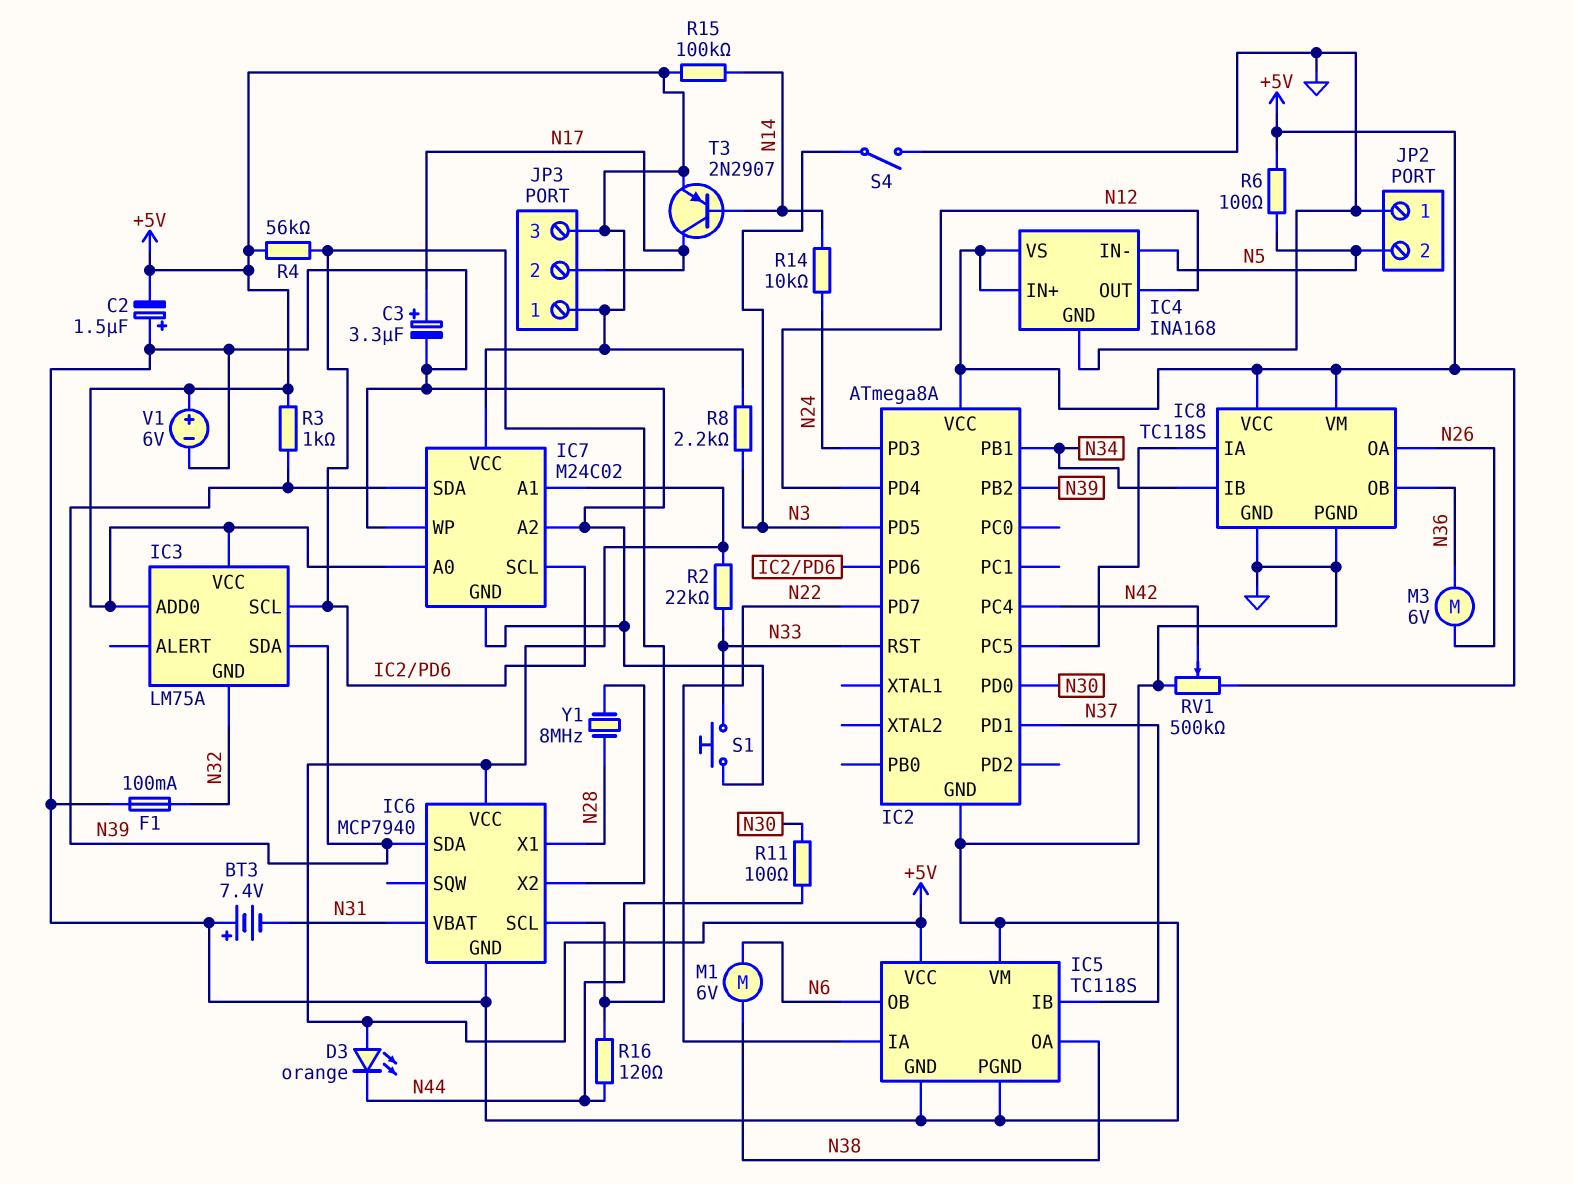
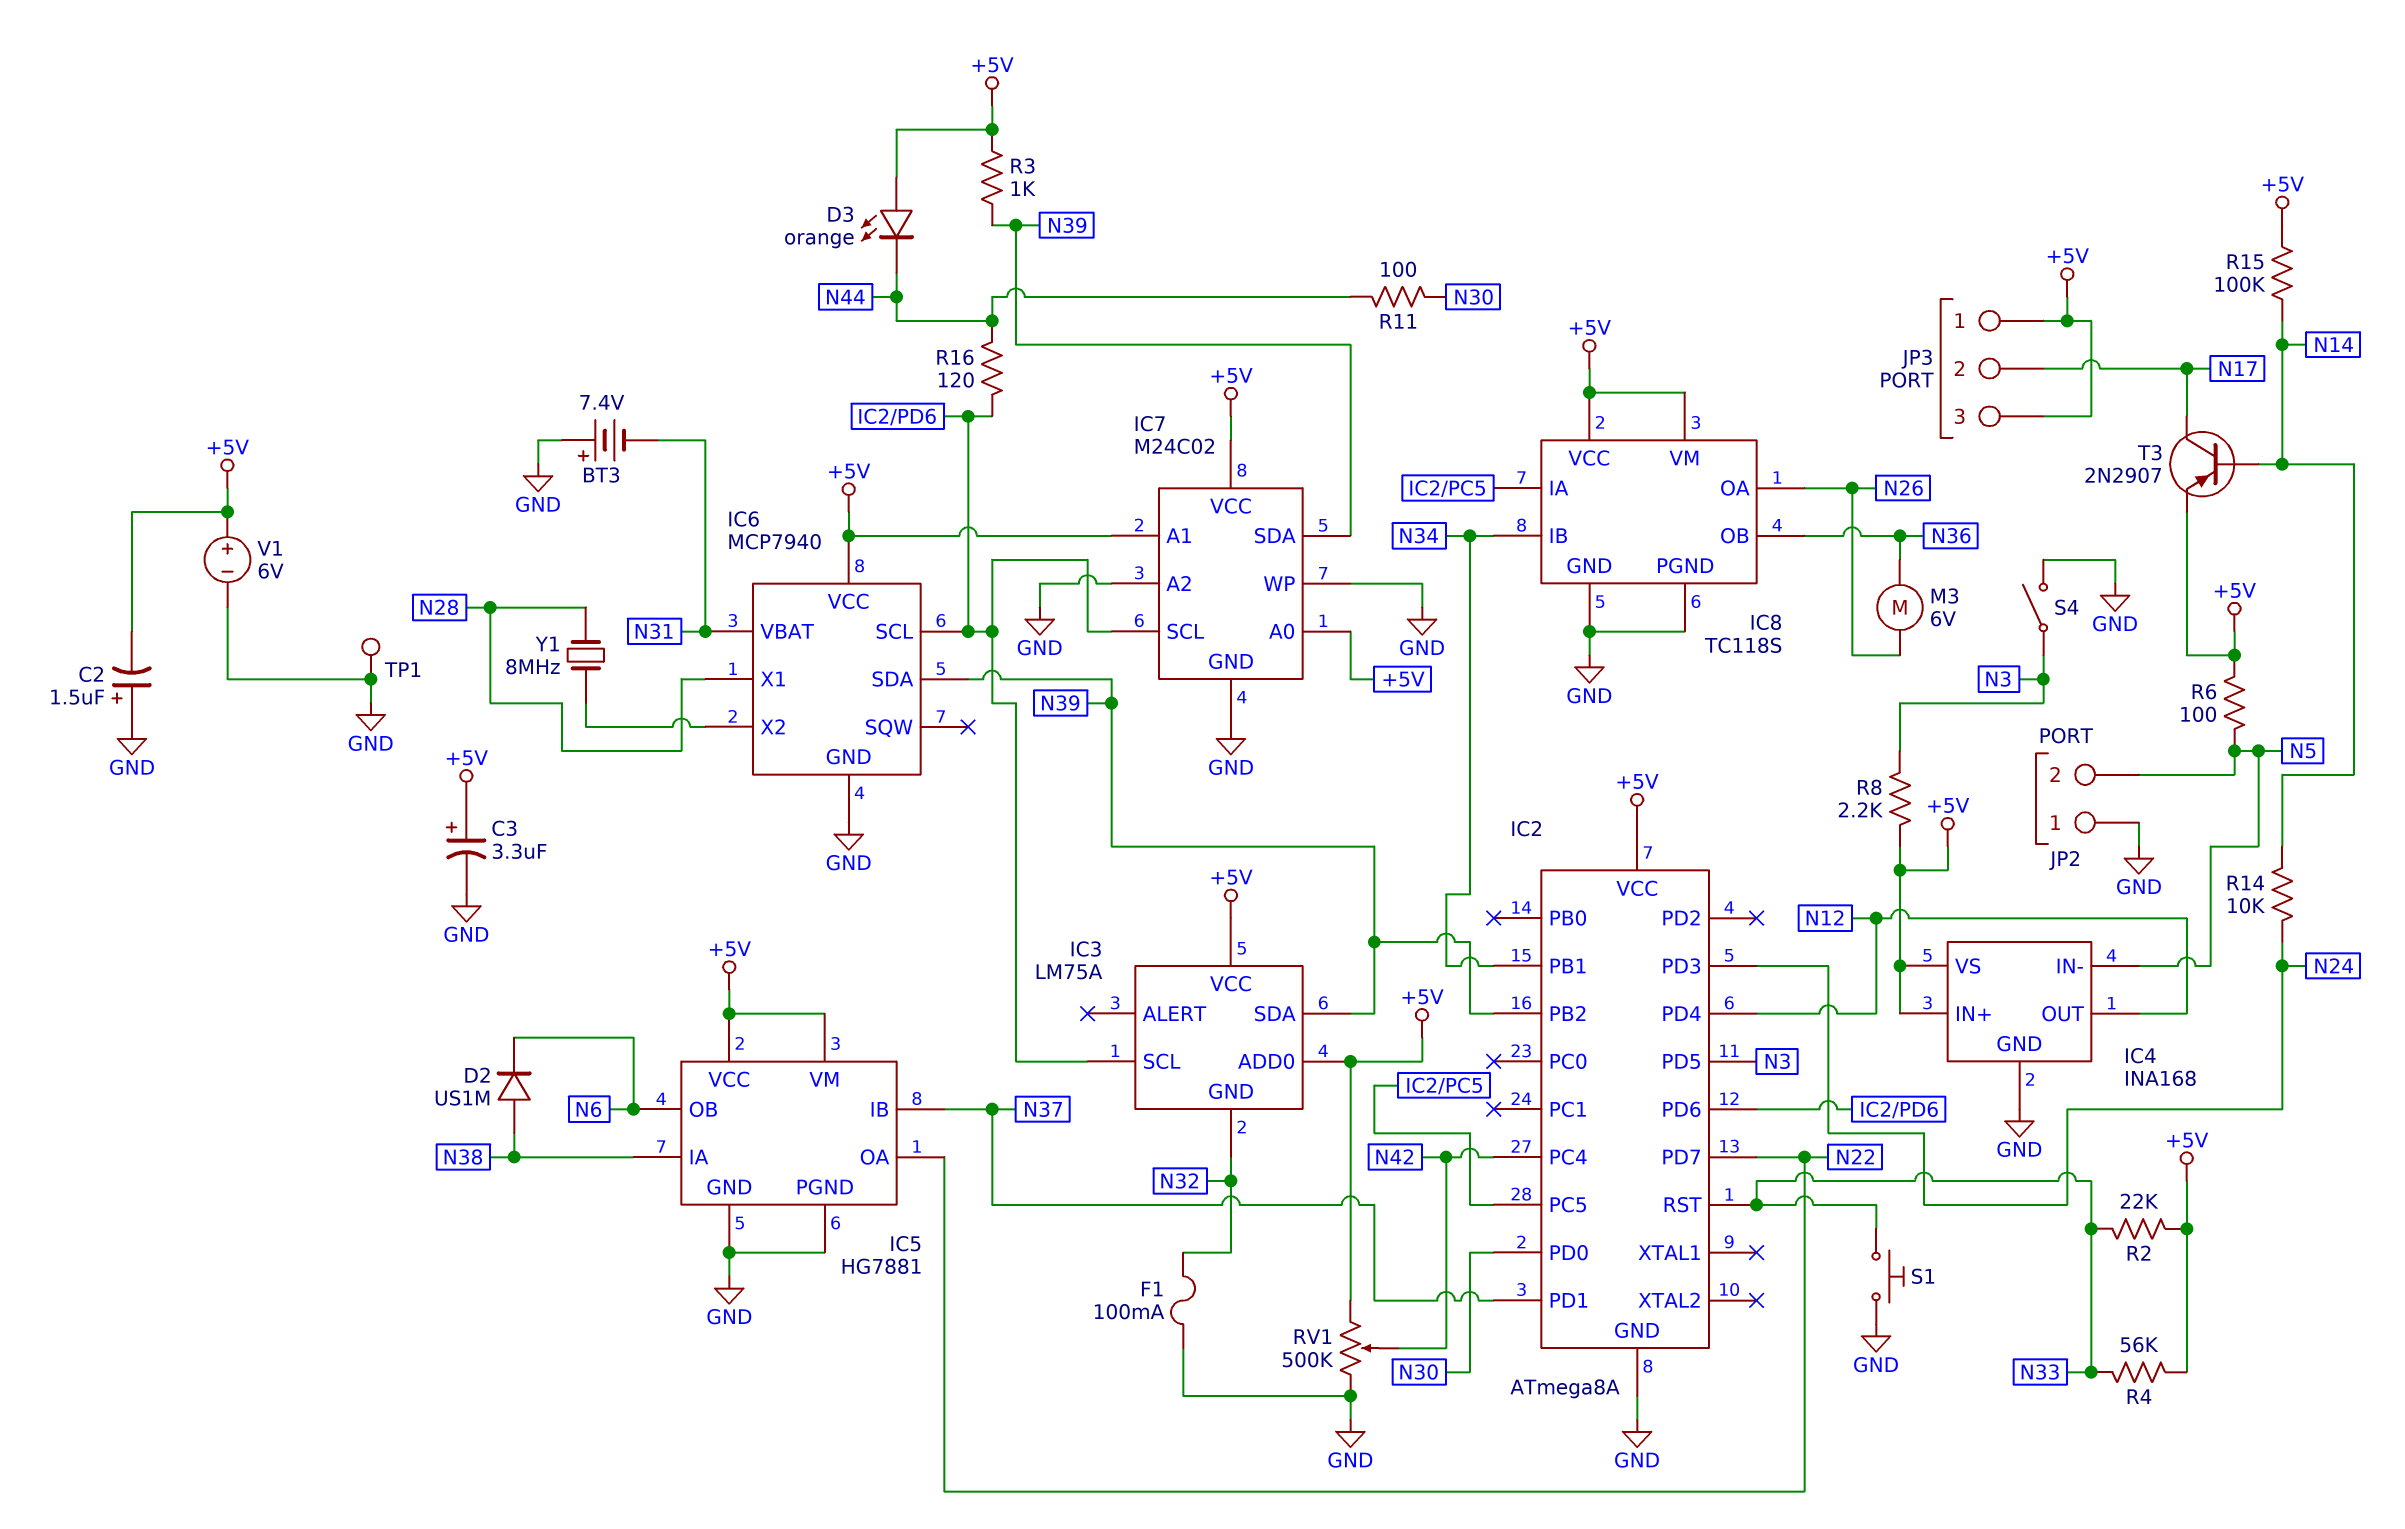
C3: 3.3uF (plus N17, minus GND) -> 3.3uF (plus +5V, minus GND)
D2: none -> diode US1M (A N38, K N6)
IC5: TC118S -> HG7881
IC5 pin IA: N22 -> N38
IC5 pin OA: N38 -> N22
IC5 pin VM: GND -> +5V
M1: motor 6V (N6, N38) -> none
R4: 56k (+5V, IC2/PD6) -> 56k (+5V, N33)
TP1: none -> test point (GND)

